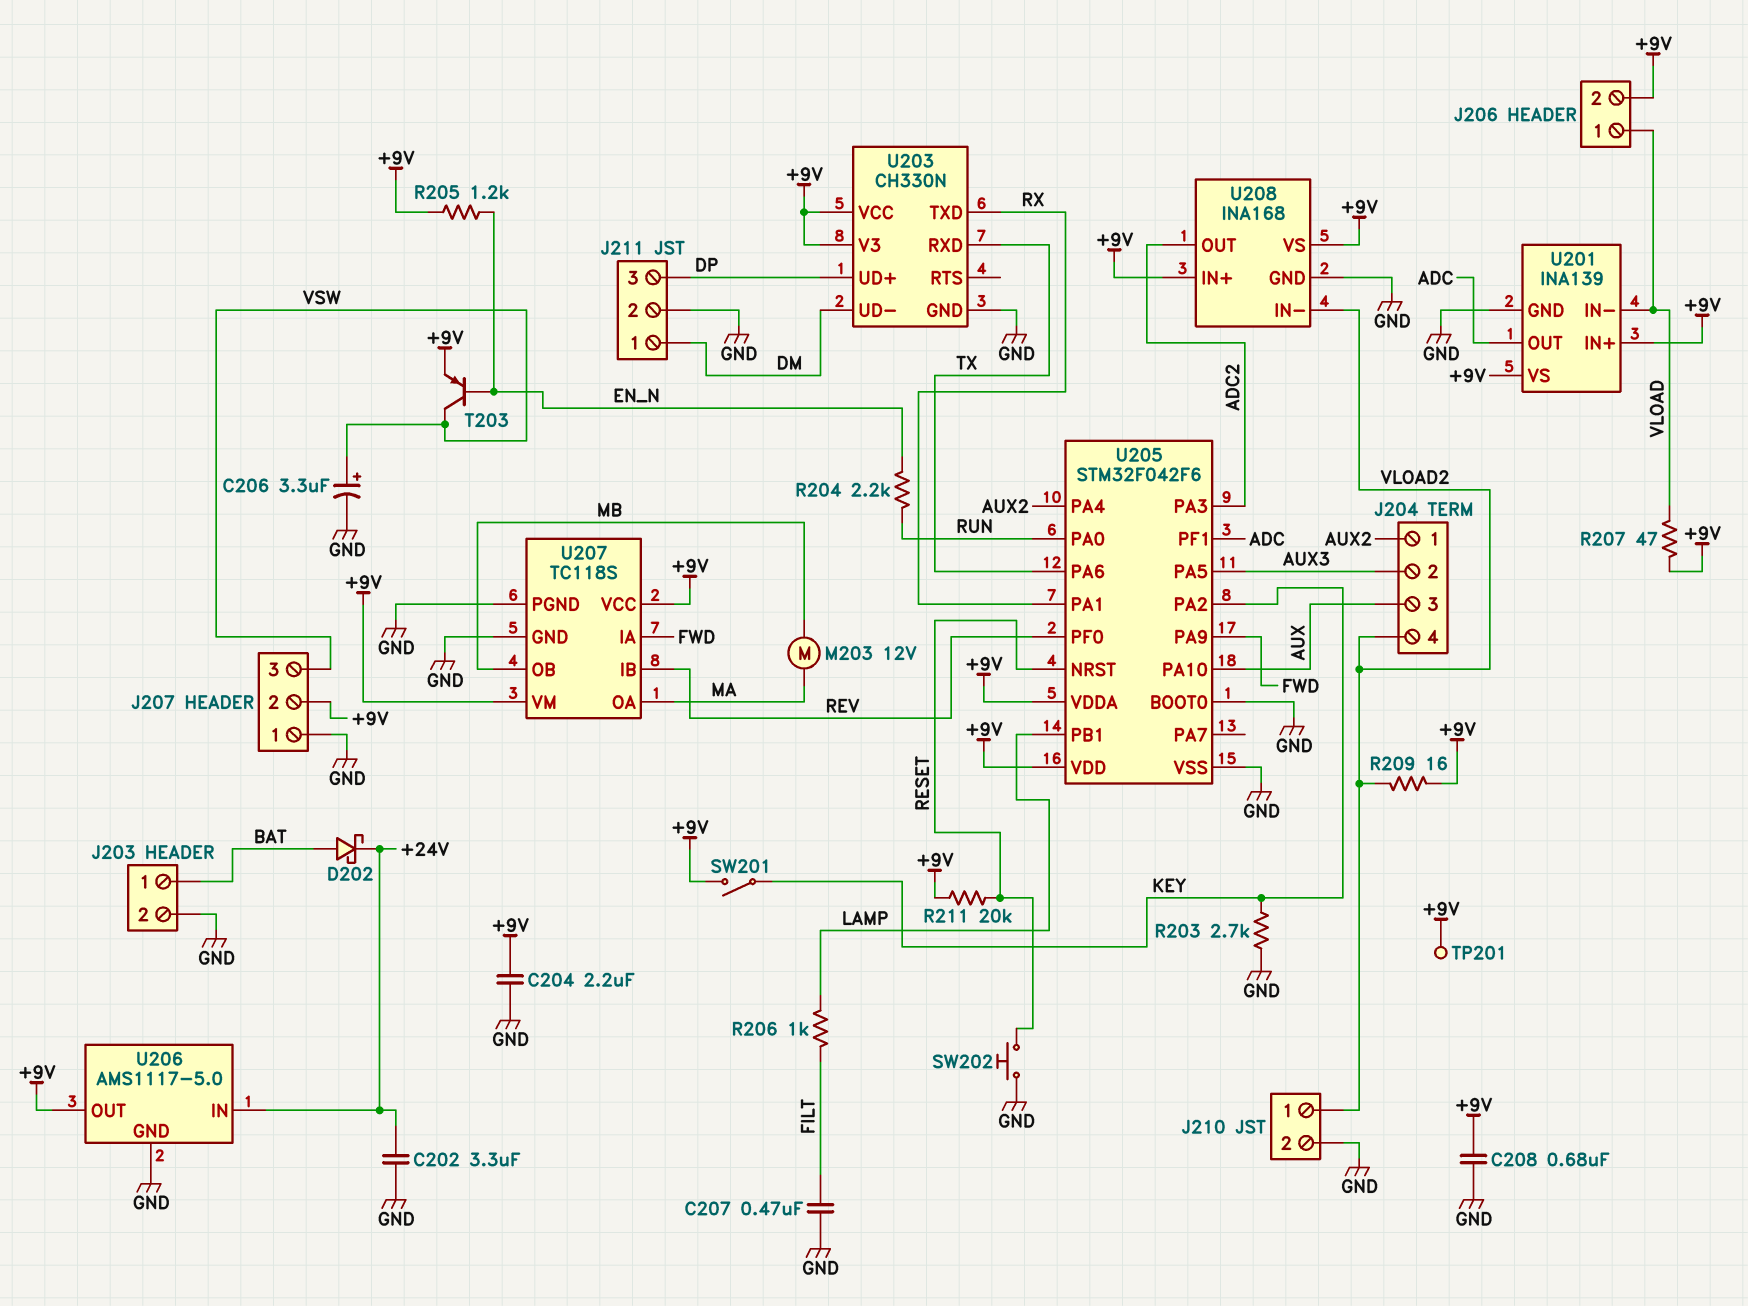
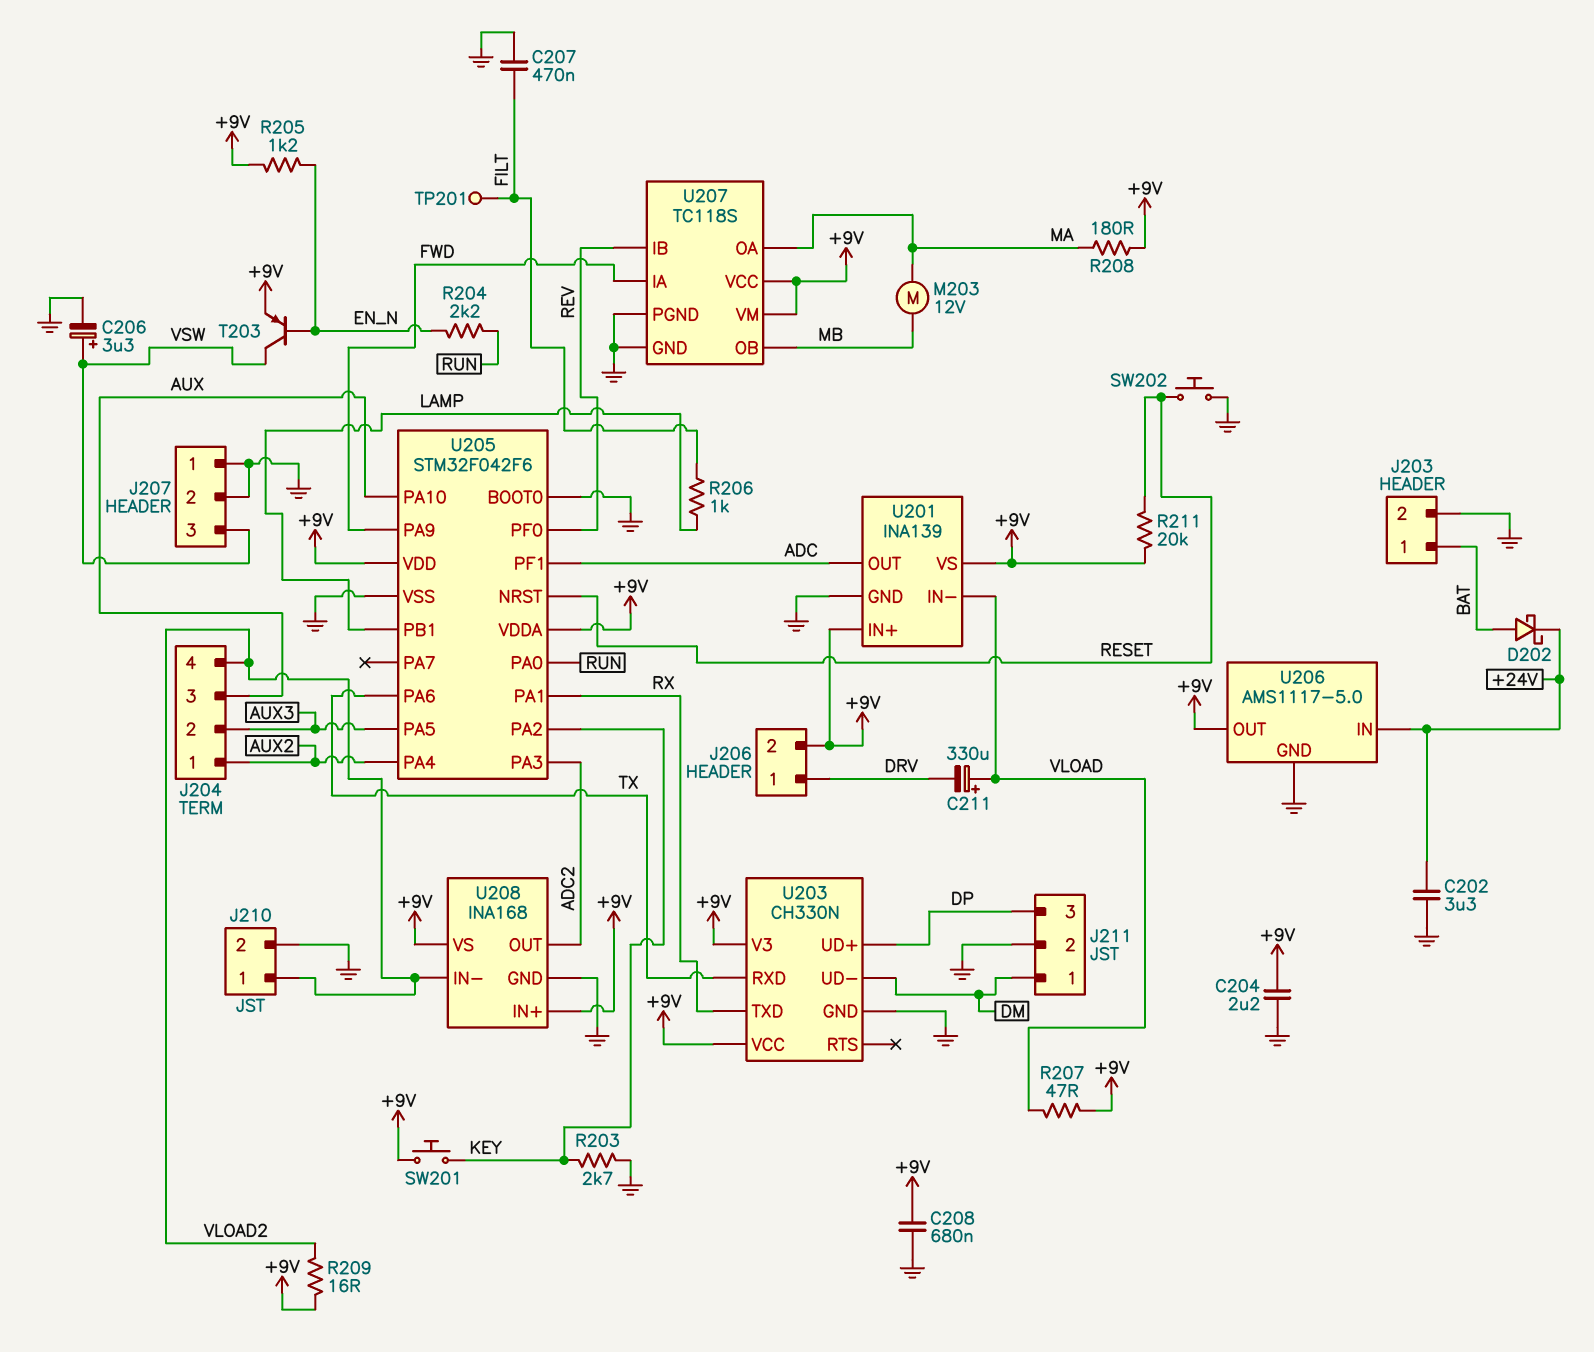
C211: none -> 330uF (plus VLOAD, minus DRV)
J206 pin 1: VLOAD -> DRV
J207 pin 2: +9V -> GND
R208: none -> 180 (+9V, MA)
SW201: switch (+9V, KEY) -> button (+9V, KEY)
TP201: test point (+9V) -> test point (FILT)

